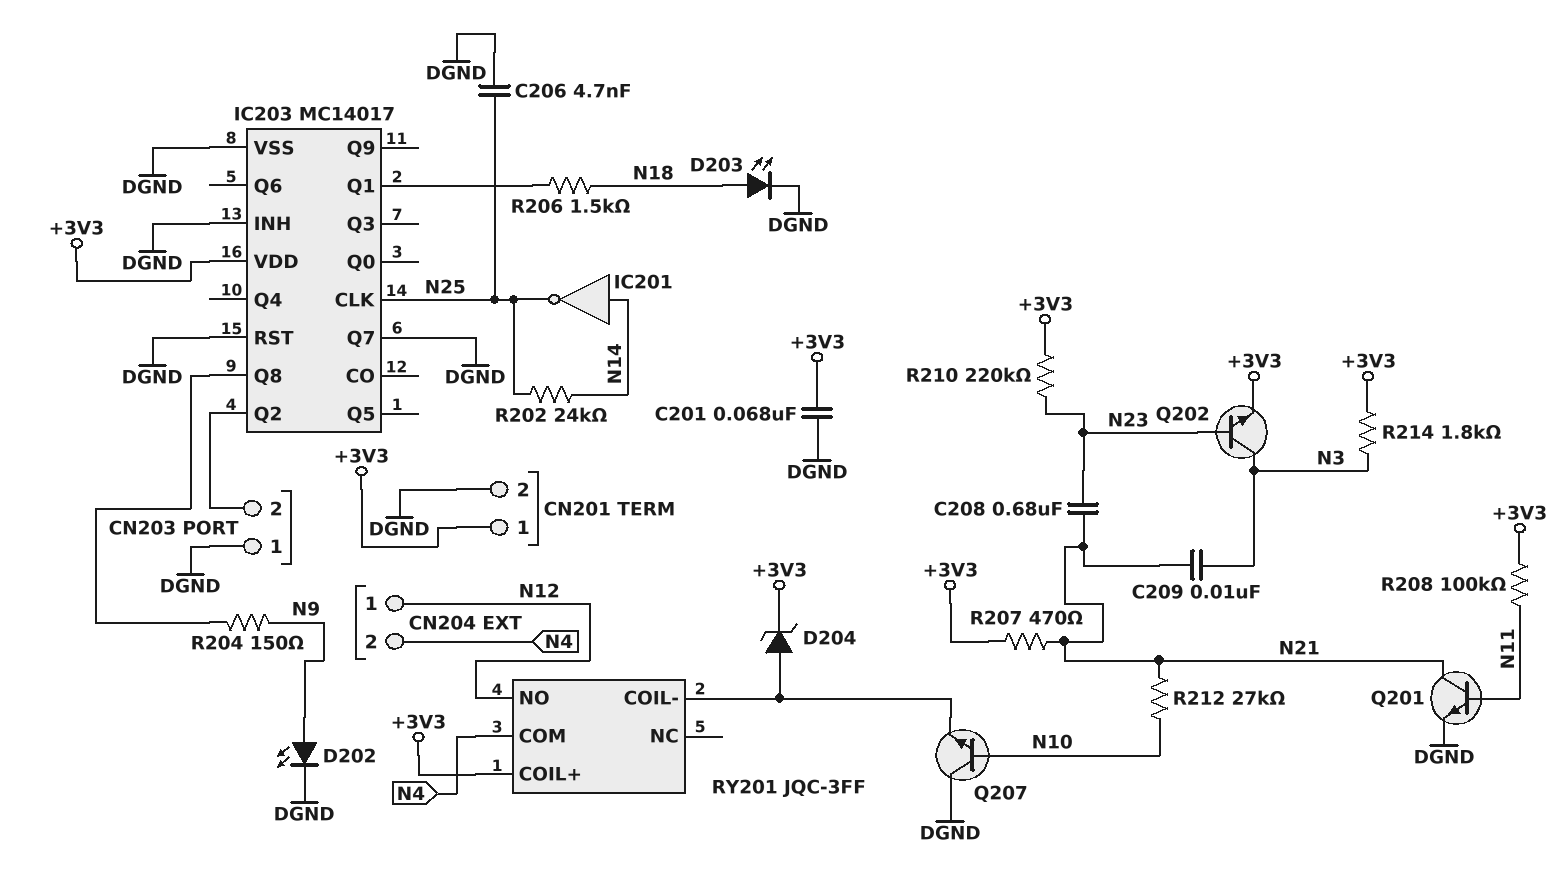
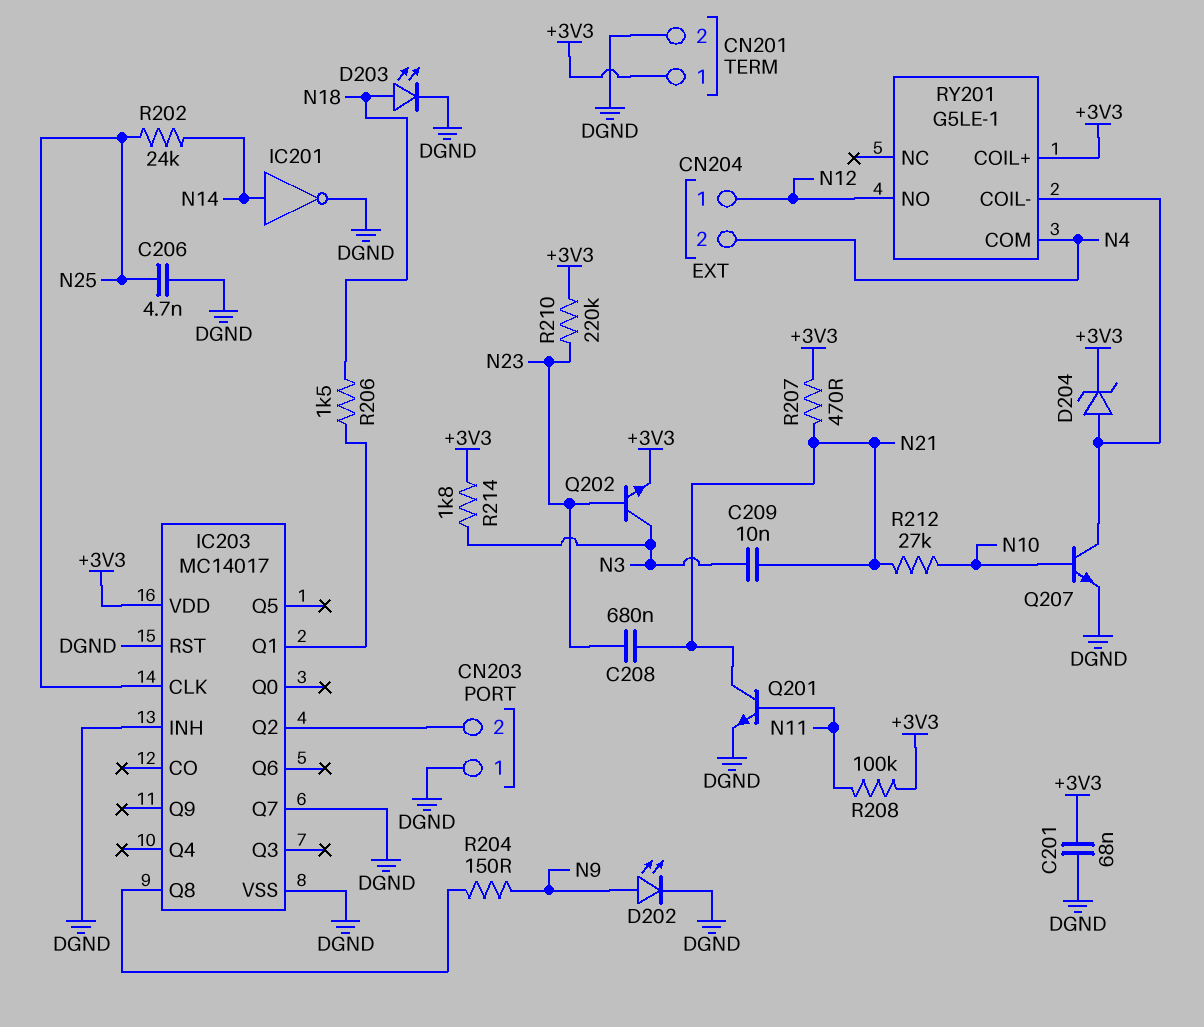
IC201: NOT (in N14, out N25) -> NOT (in N14, out DGND)
Q207: NPN (B N10, C DGND, E RY201/COIL-) -> NPN (B N10, C RY201/COIL-, E DGND)
RY201: JQC-3FF -> G5LE-1

